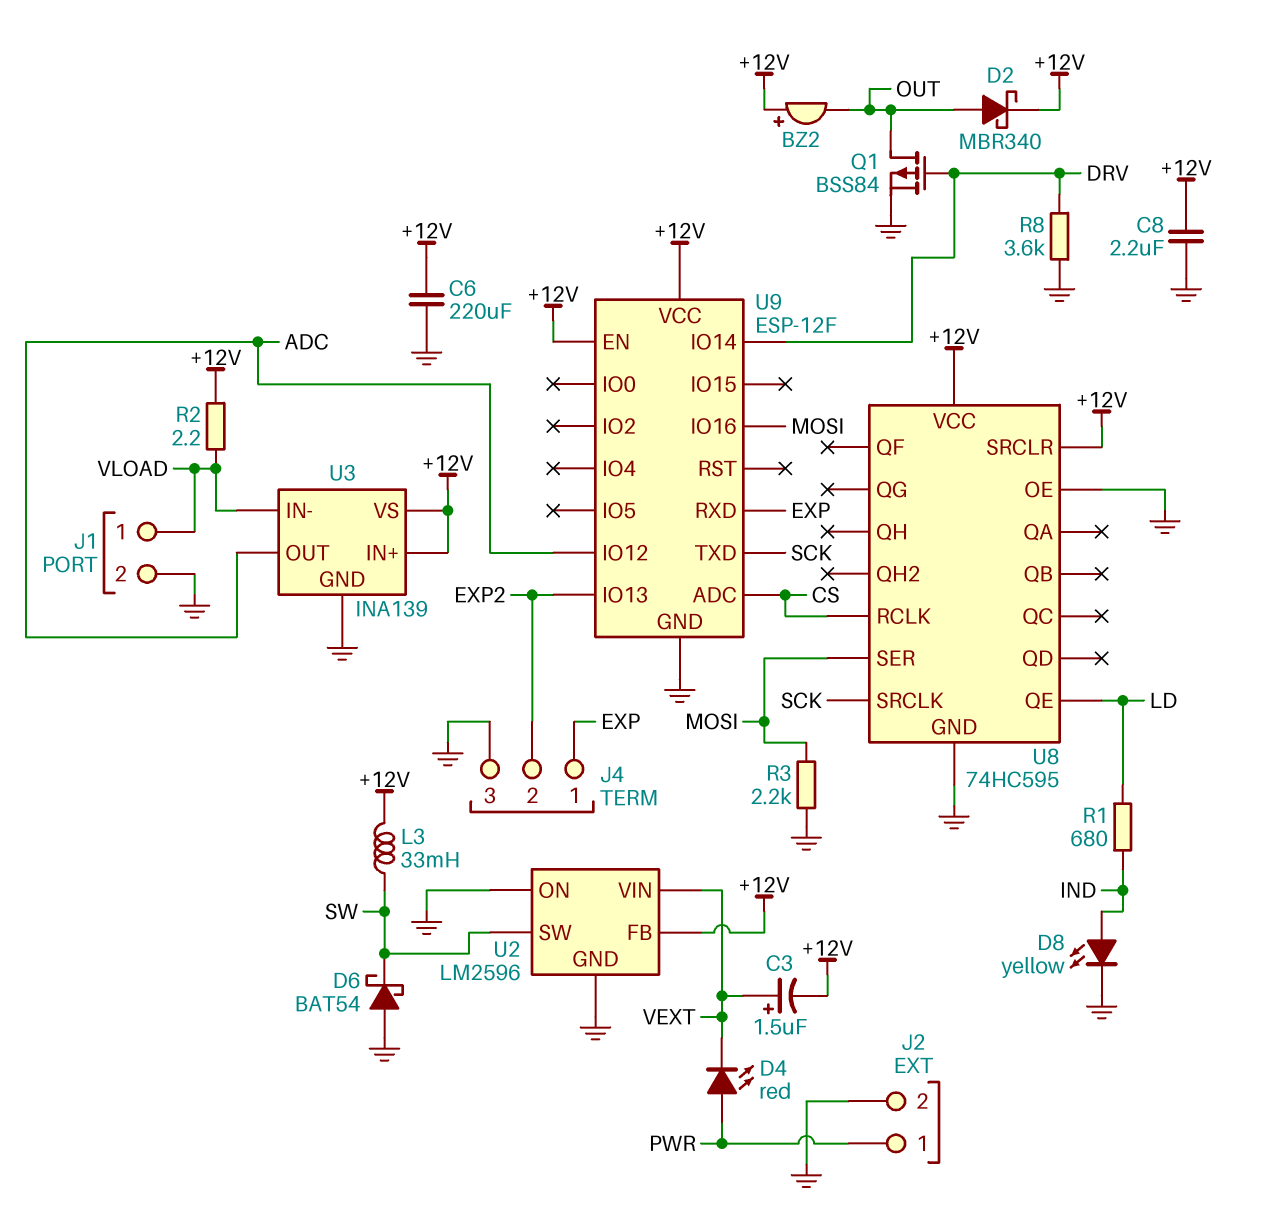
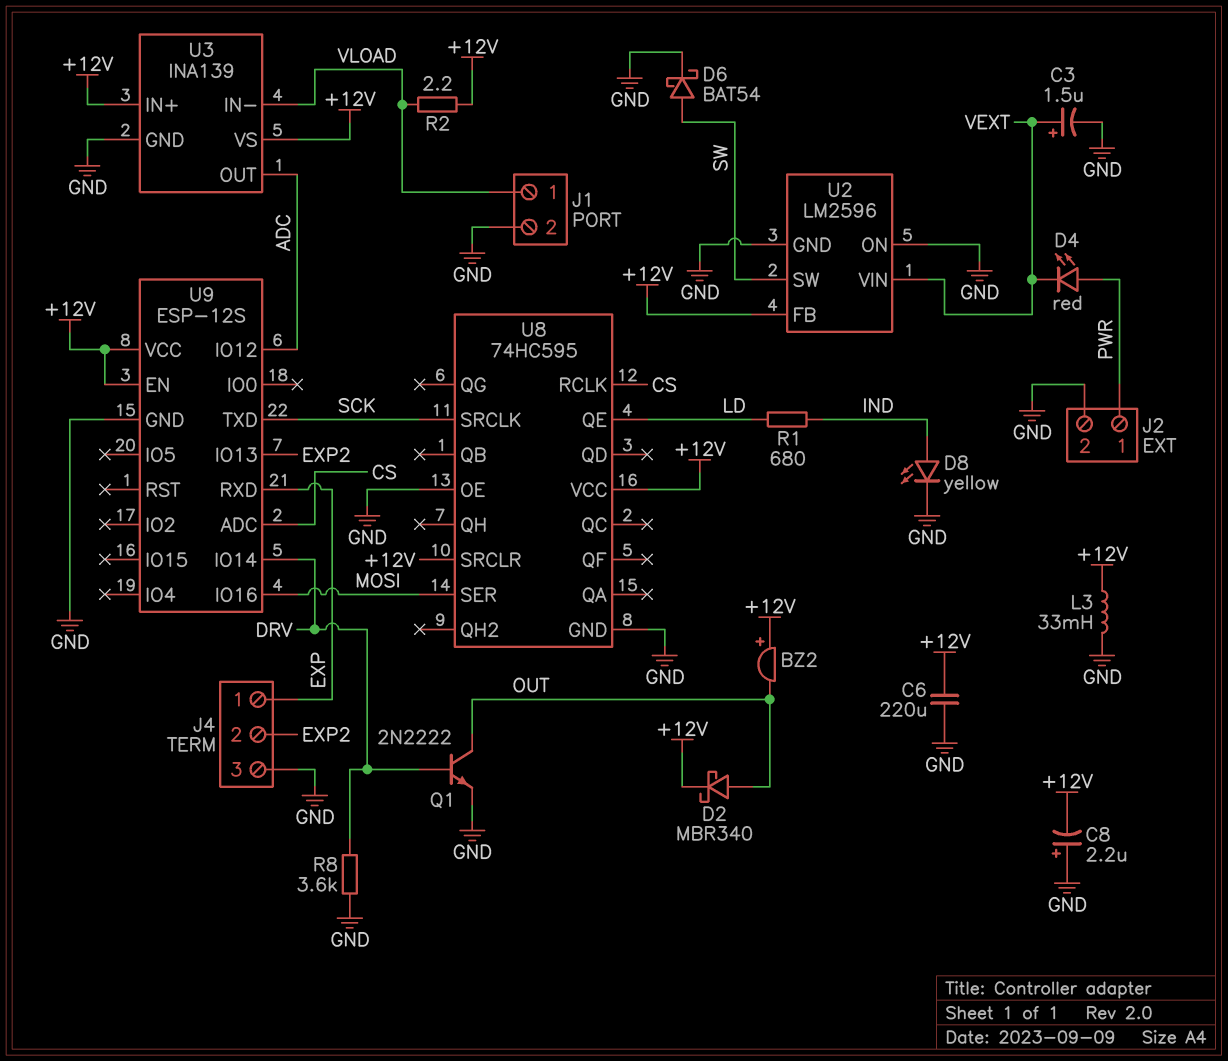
C3: 1.5uF (plus VEXT, minus +12V) -> 1.5uF (plus VEXT, minus GND)
C8: 2.2uF (+12V, GND) -> 2.2uF (plus GND, minus +12V)
D6: schottky BAT54 (A GND, K SW) -> schottky BAT54 (A SW, K GND)
L3: 33mH (+12V, SW) -> 33mH (+12V, GND)
Q1: PMOS BSS84 (G DRV, D OUT, S GND) -> NPN 2N2222 (B DRV, C OUT, E GND)
R3: 2.2k (GND, MOSI) -> none
U9: ESP-12F -> ESP-12S

